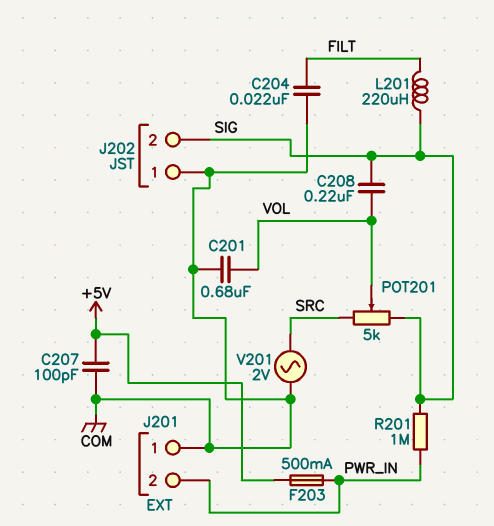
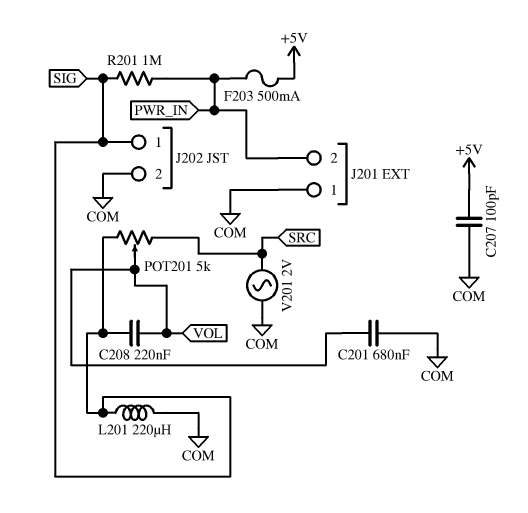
C204: 22nF (COM, FILT) -> none
J202 pin 1: COM -> SIG
J202 pin 2: SIG -> COM
L201: 220uH (FILT, SIG) -> 220uH (COM, SIG)

